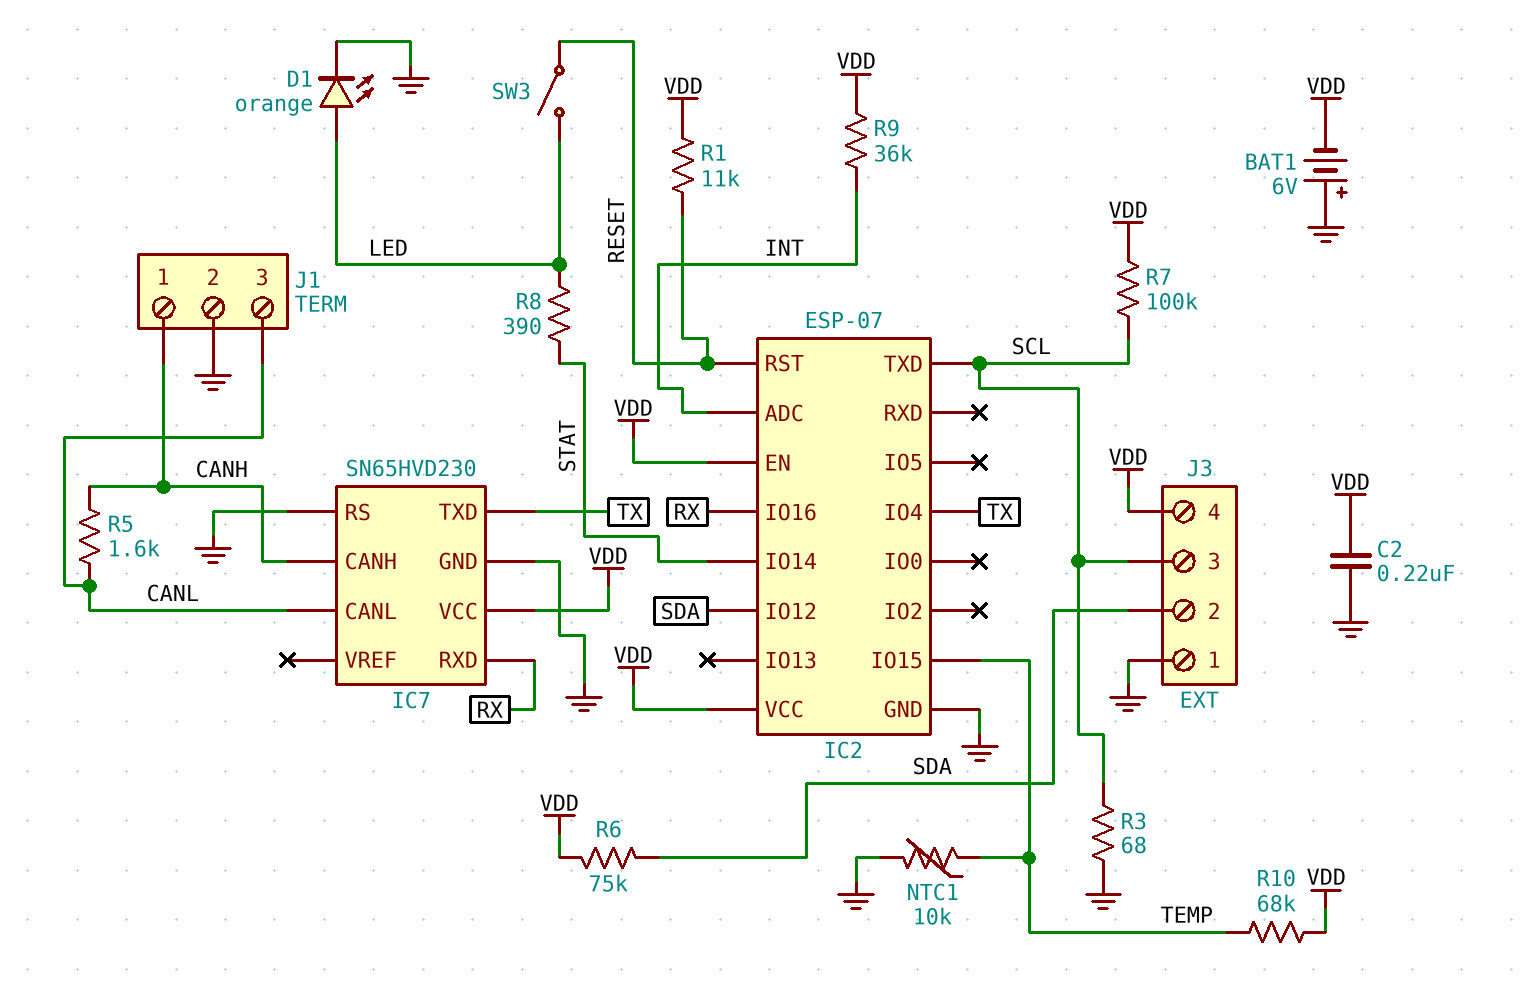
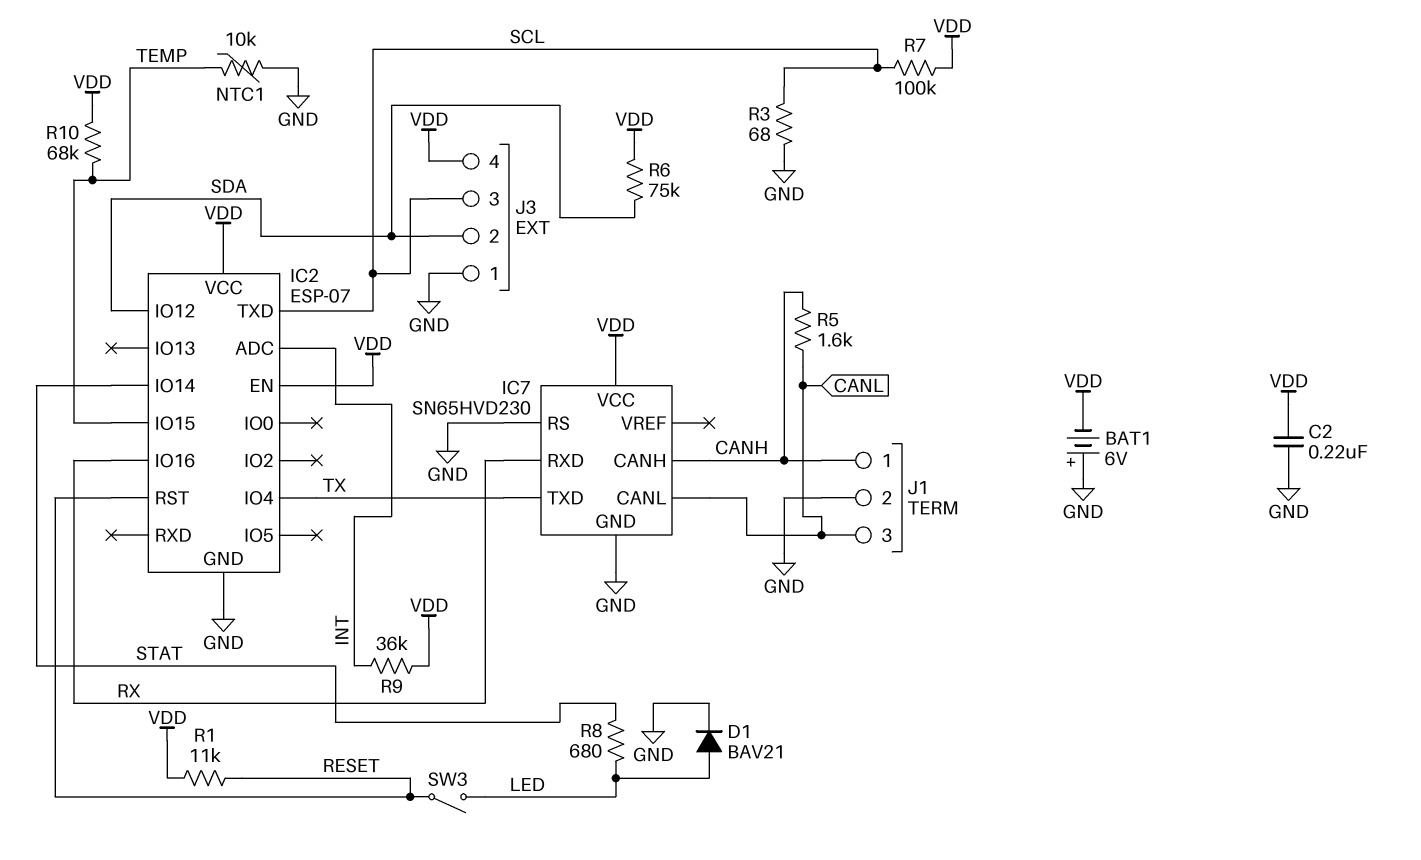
D1: LED orange (A LED, K GND) -> diode BAV21 (A LED, K GND)
R8: 390 (LED, STAT) -> 680 (LED, STAT)

